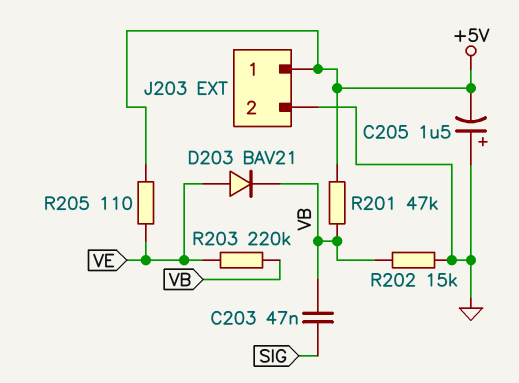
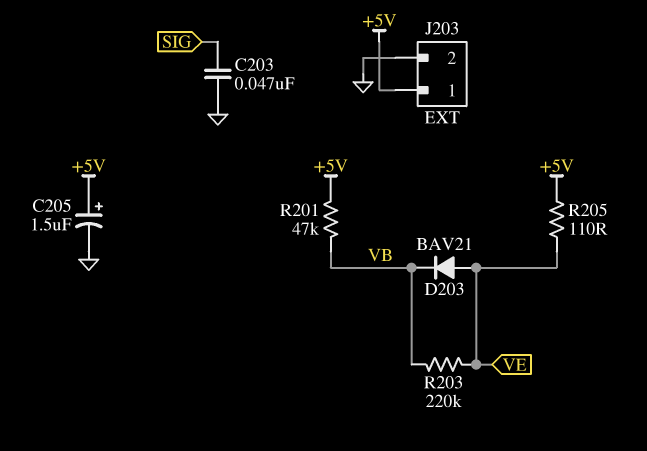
C203: 47nF (SIG, VB) -> 47nF (GND, SIG)
C205: 1.5uF (plus GND, minus +5V) -> 1.5uF (plus +5V, minus GND)
R202: 15k (GND, VB) -> none

